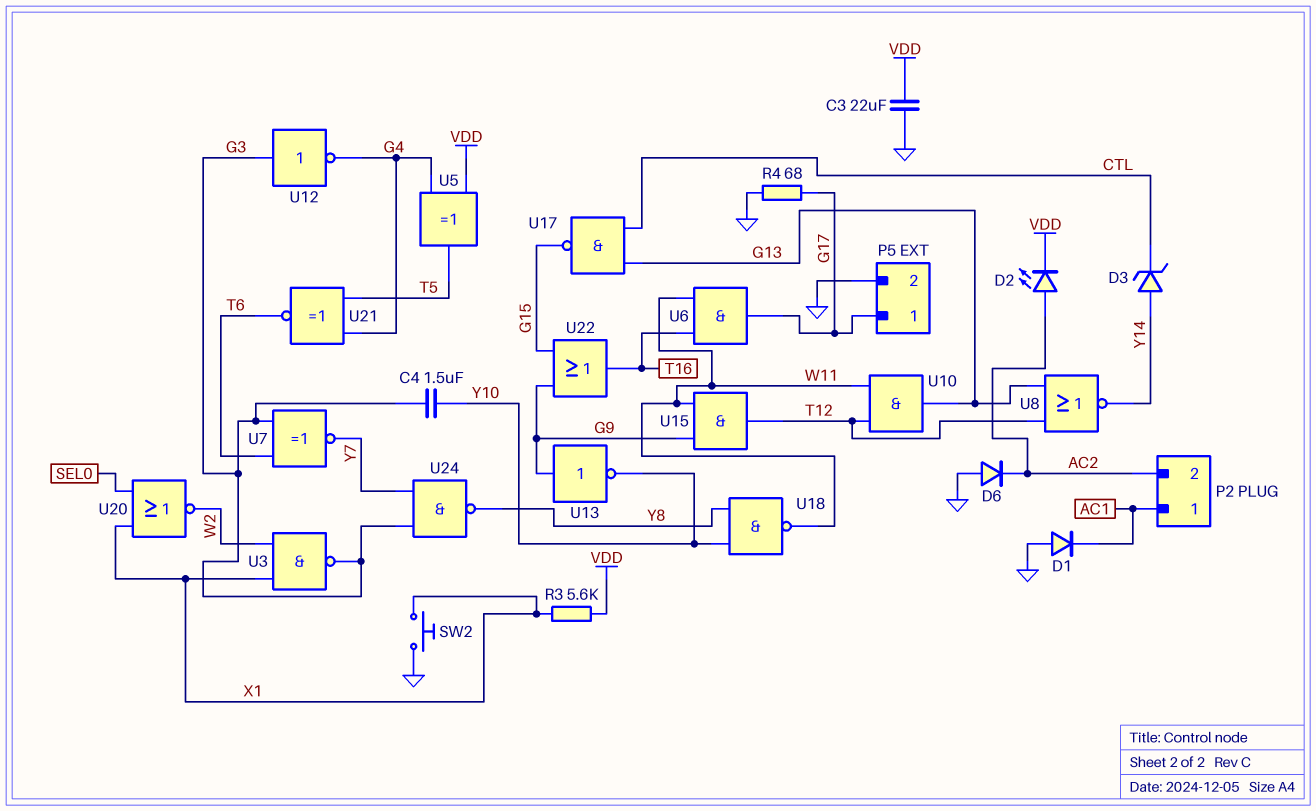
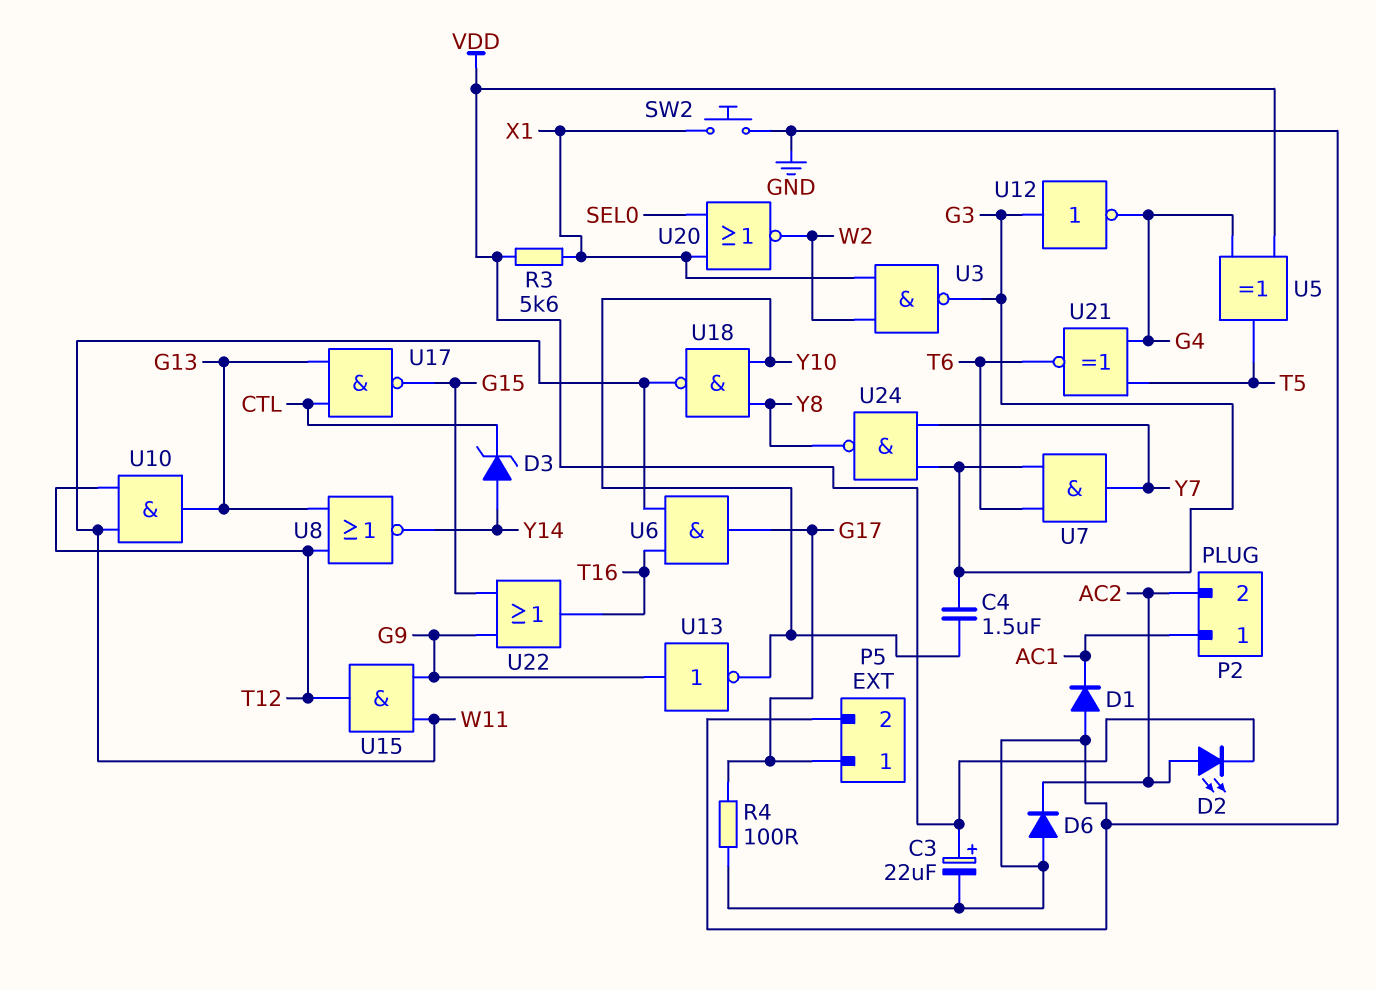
C3: 22uF (GND, VDD) -> 22uF (plus VDD, minus GND)
R4: 68 (G17, GND) -> 100 (G17, GND)
U7: XNOR (in G3, in T6, out Y7) -> AND (in G3, in T6, out Y7)

